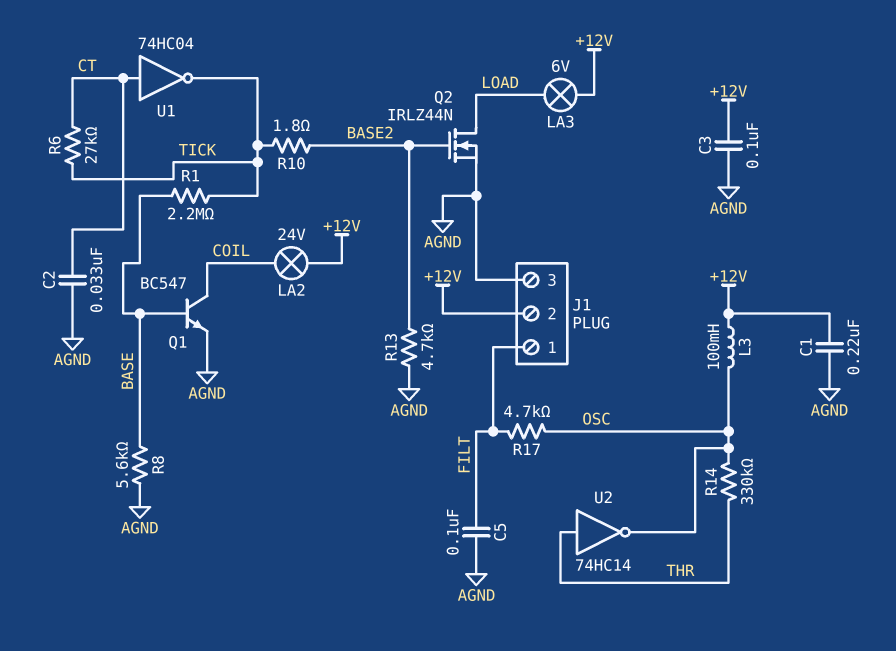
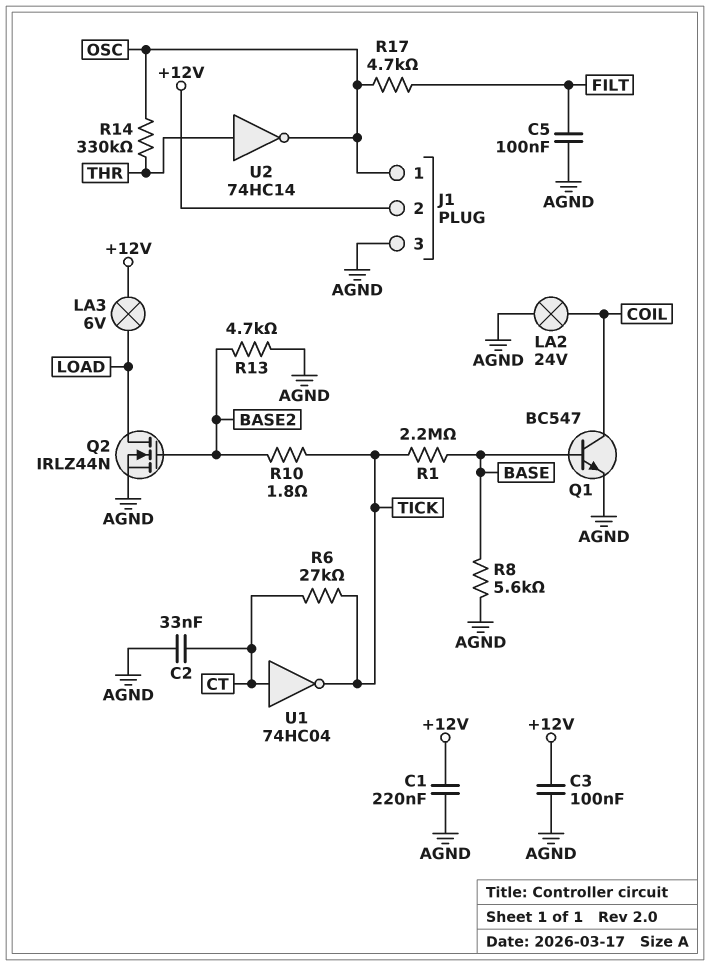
J1 pin 1: FILT -> OSC
L3: 100mH (+12V, OSC) -> none
LA2: lamp 24V (+12V, COIL) -> lamp 24V (AGND, COIL)

